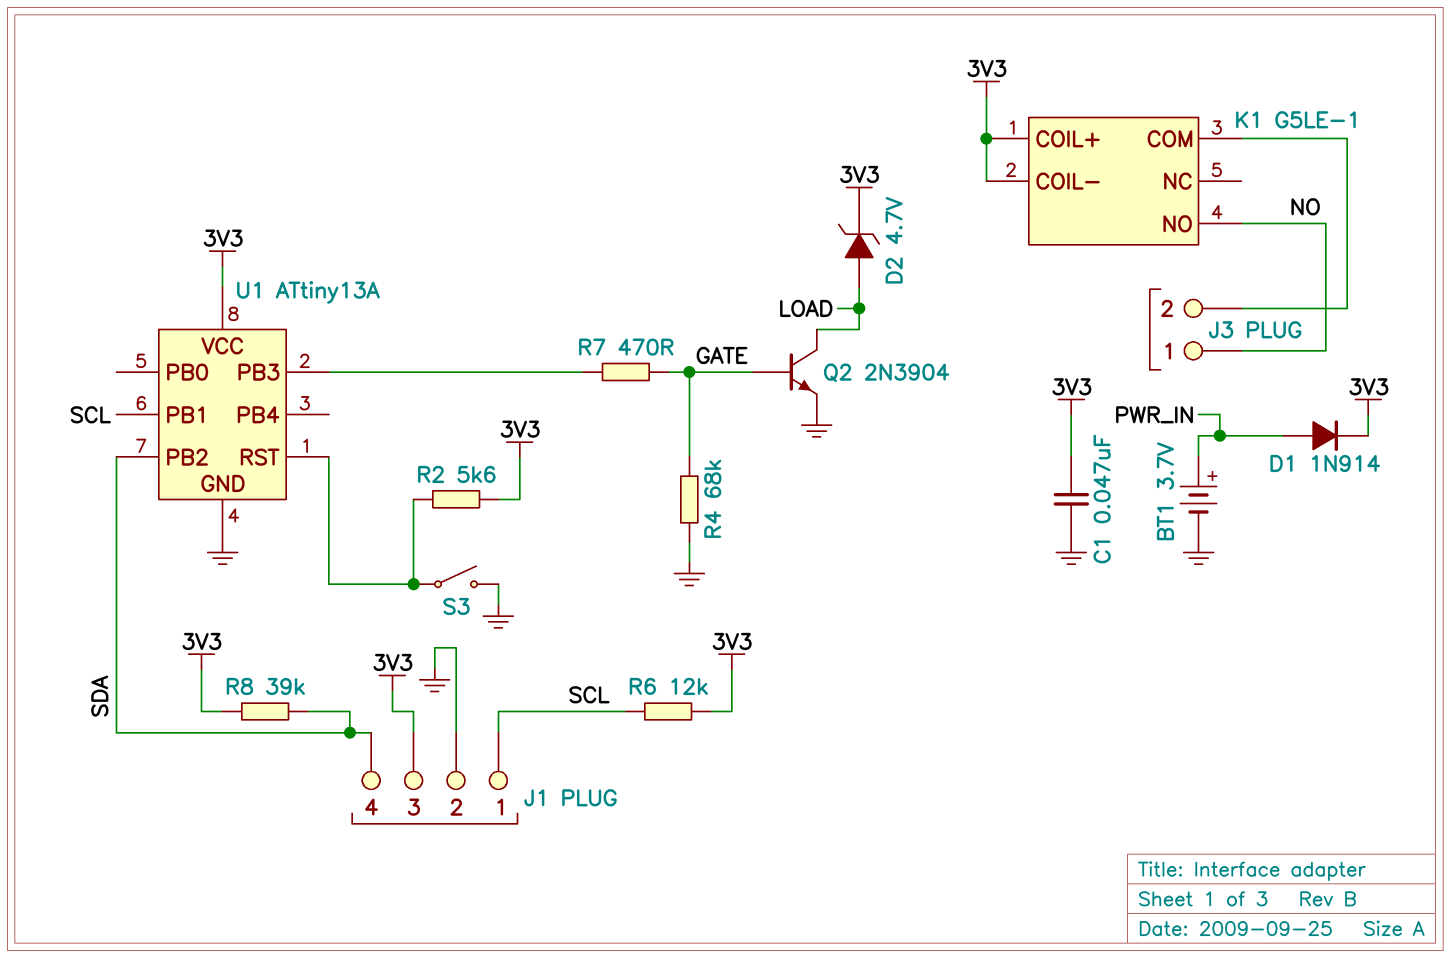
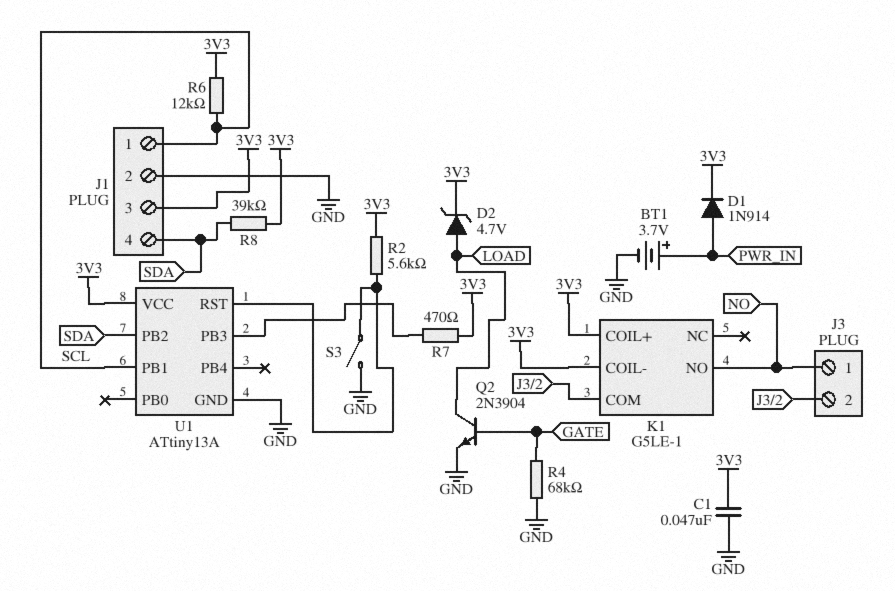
R7: 470 (GATE, U1/PB3) -> 470 (3V3, U1/PB3)

